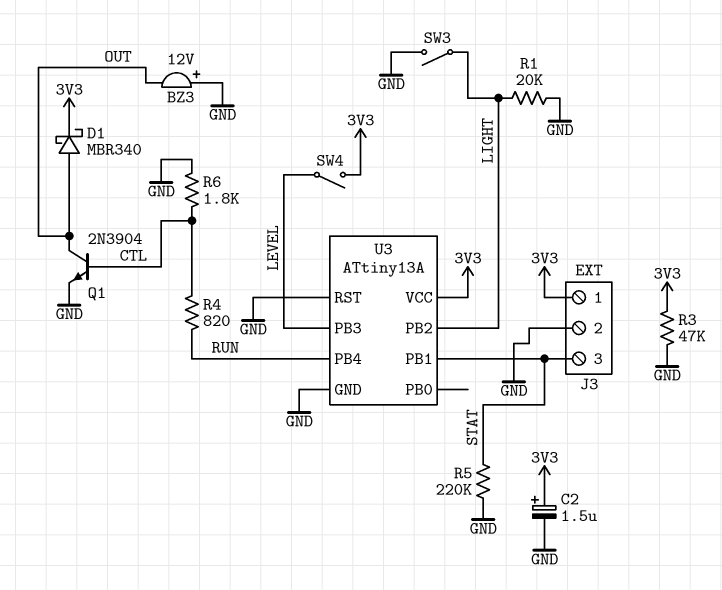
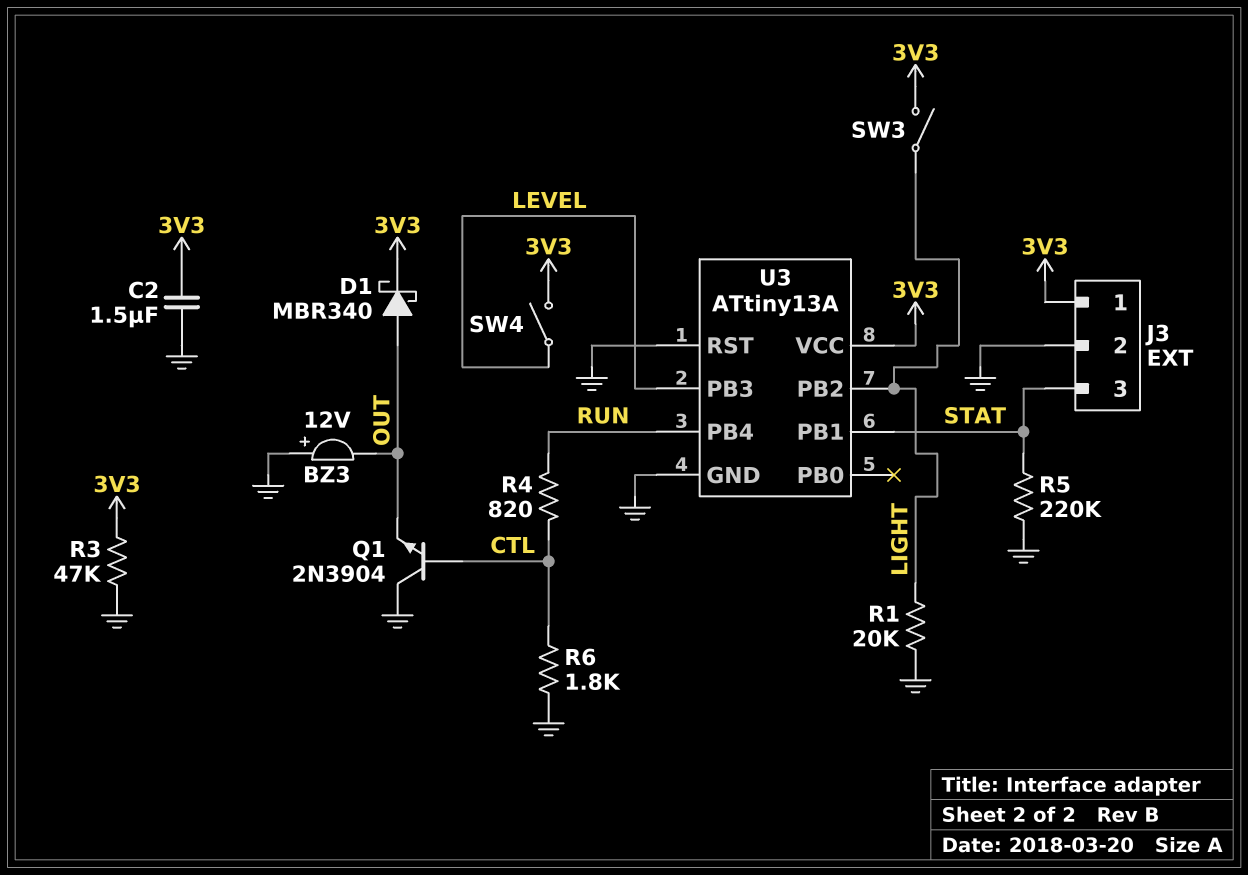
C2: 1.5uF (plus 3V3, minus GND) -> 1.5uF (3V3, GND)
Q1: NPN 2N3904 (B CTL, C OUT, E GND) -> NPN 2N3904 (B CTL, C GND, E OUT)
SW3: switch (GND, LIGHT) -> switch (3V3, LIGHT)

